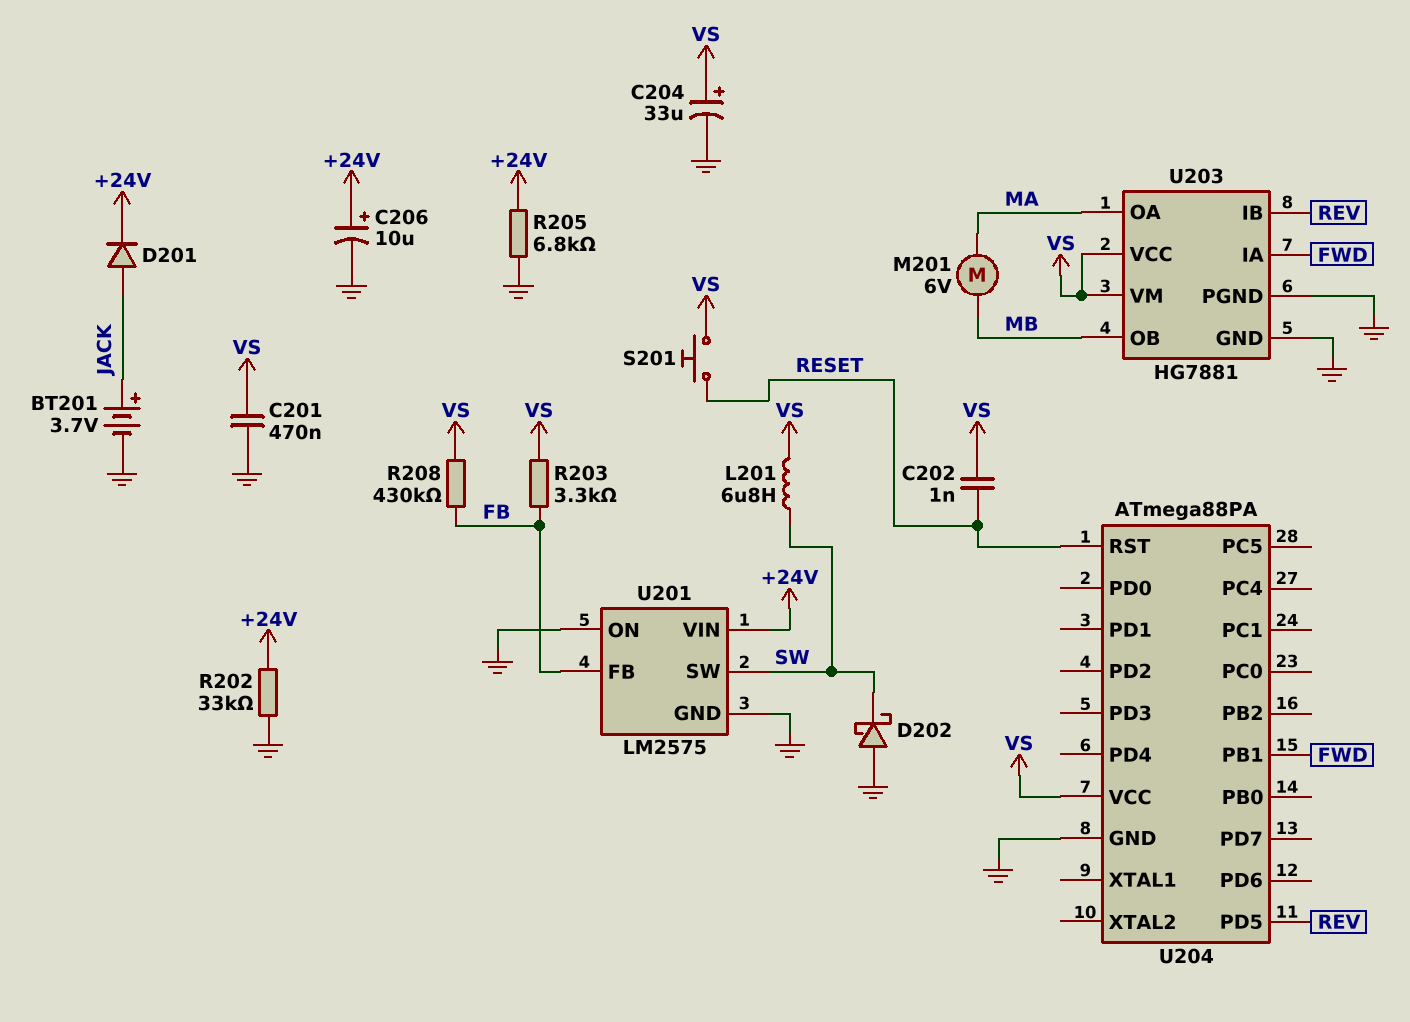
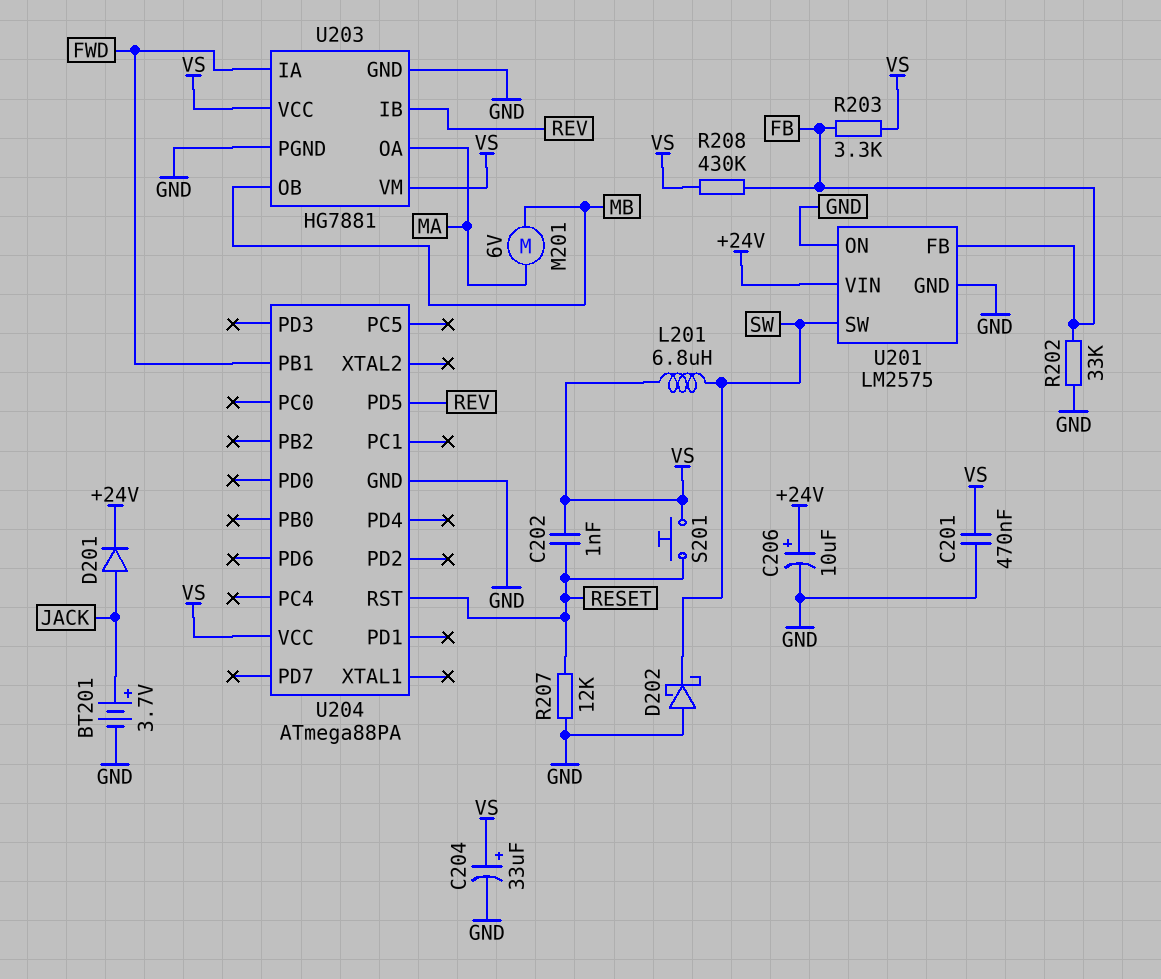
R202: 33k (+24V, GND) -> 33k (FB, GND)
R205: 6.8k (+24V, GND) -> none
R207: none -> 12k (GND, RESET)

